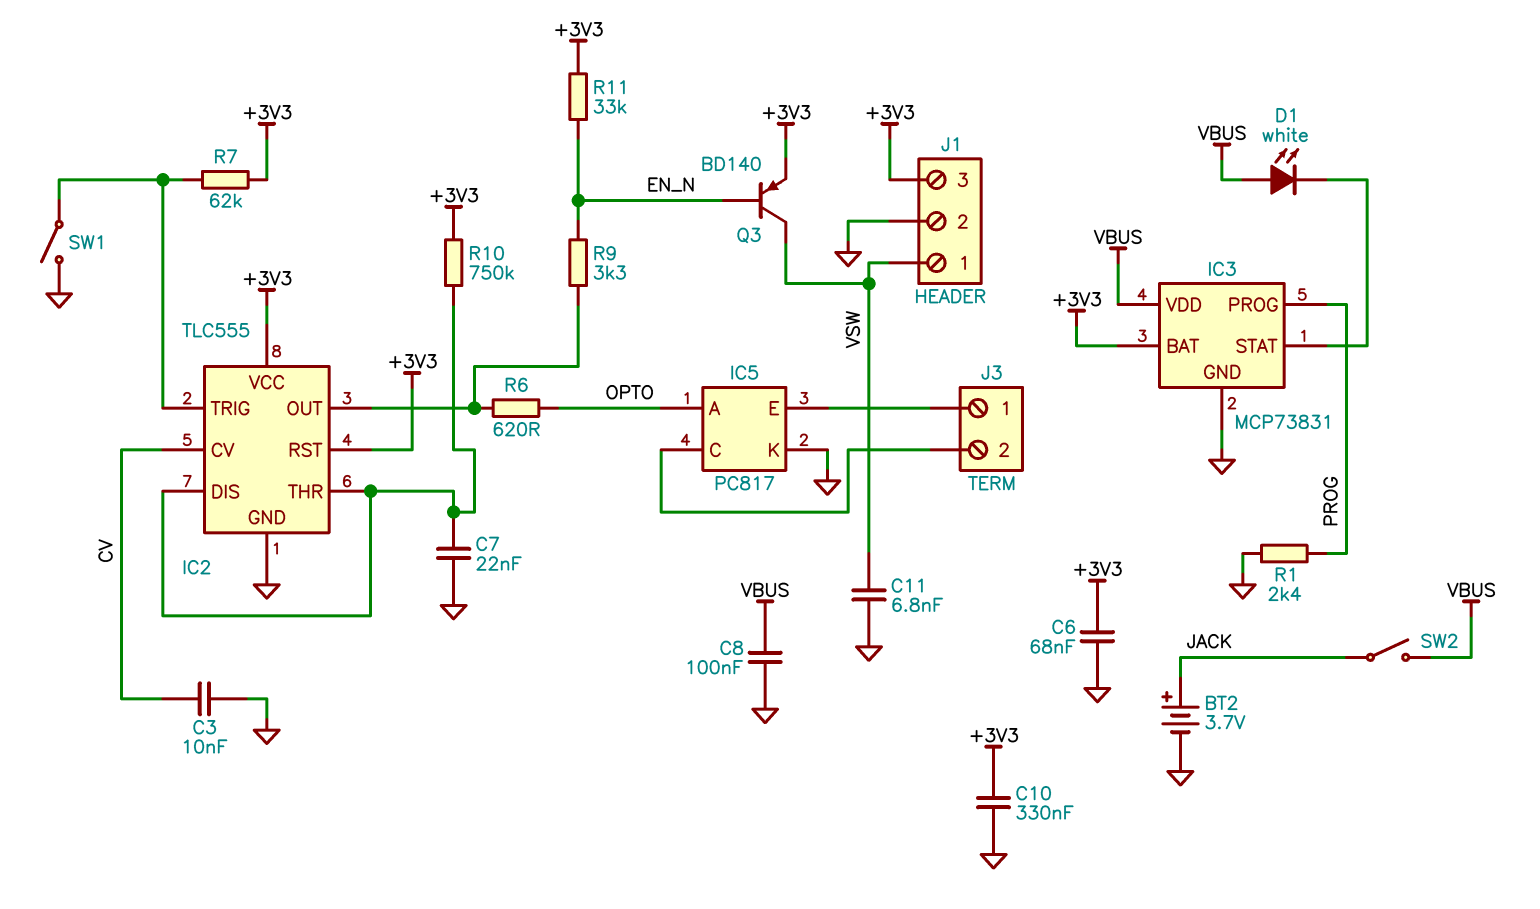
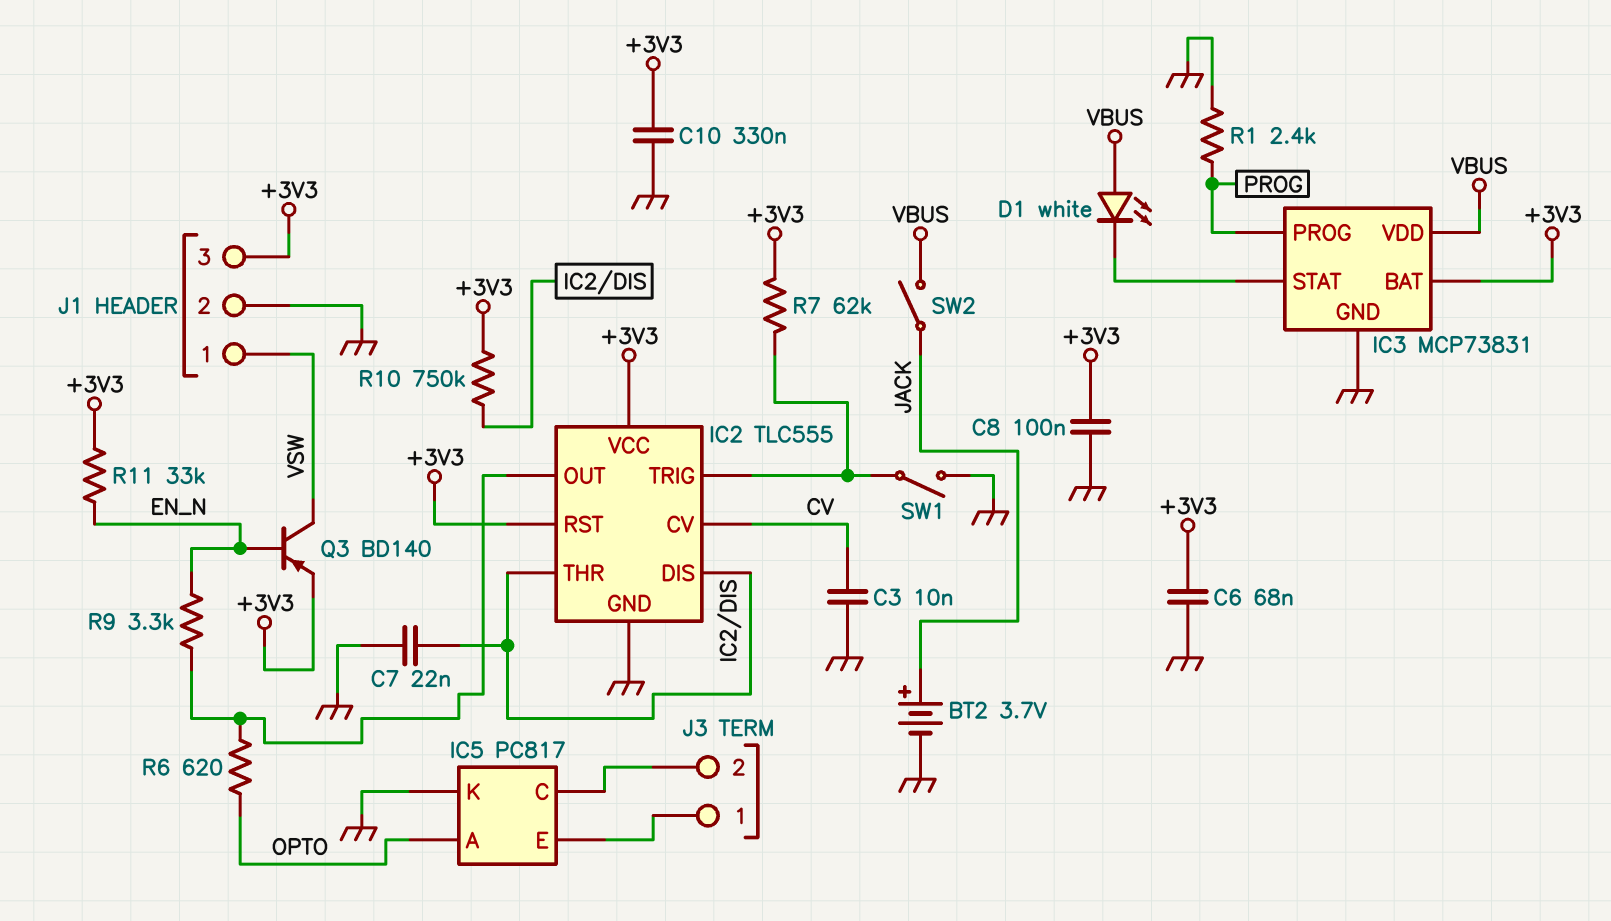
C8: 100nF (GND, VBUS) -> 100nF (+3V3, GND)
C11: 6.8nF (GND, VSW) -> none

